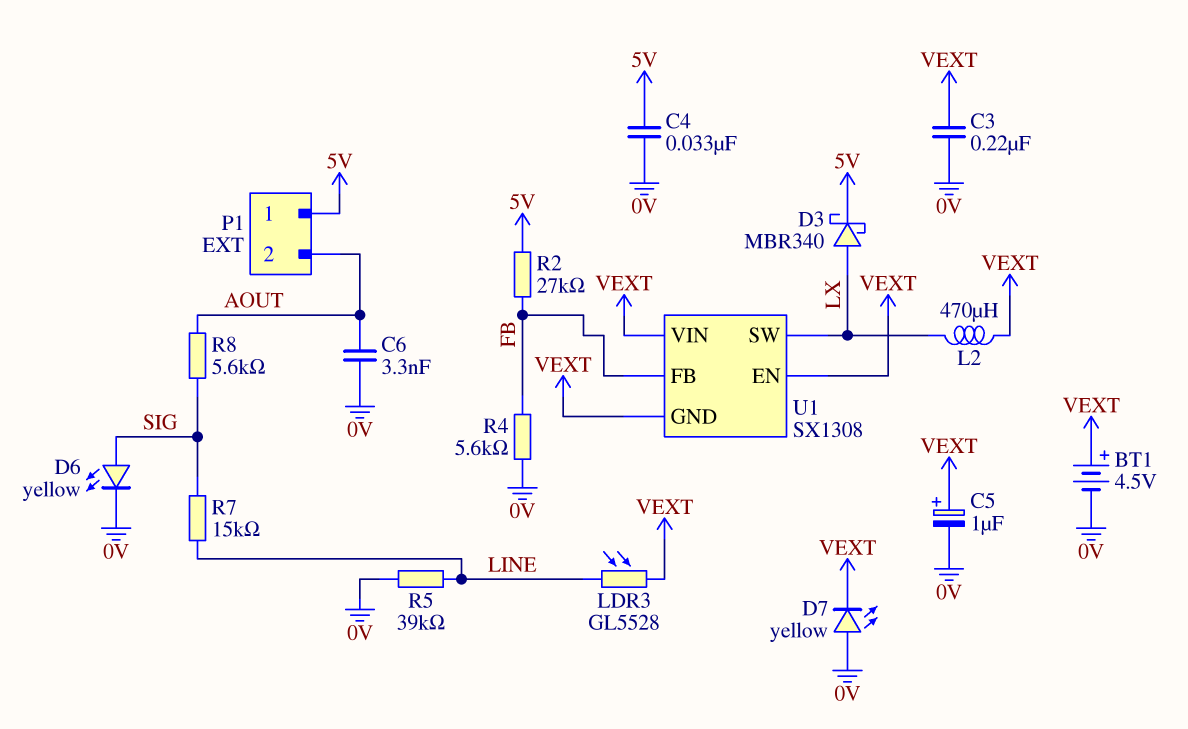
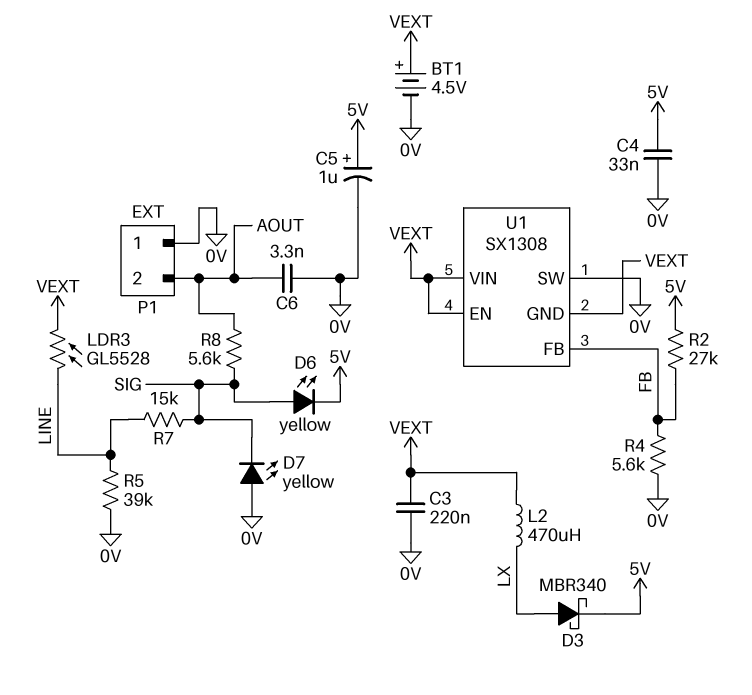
C5: 1uF (plus VEXT, minus 0V) -> 1uF (plus 5V, minus 0V)
D6: LED yellow (A SIG, K 0V) -> LED yellow (A SIG, K 5V)
D7: LED yellow (A 0V, K VEXT) -> LED yellow (A 0V, K SIG)
P1 pin 1: 5V -> 0V
U1 pin SW: LX -> 0V

